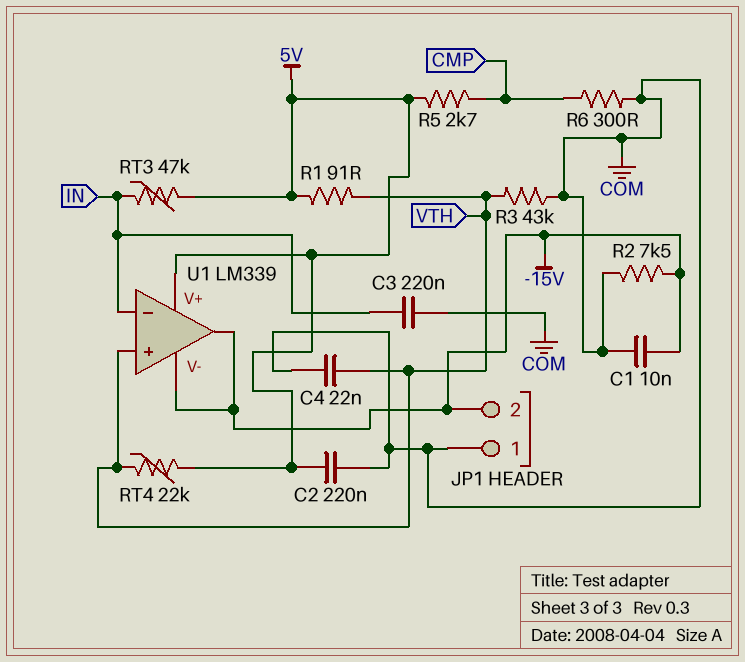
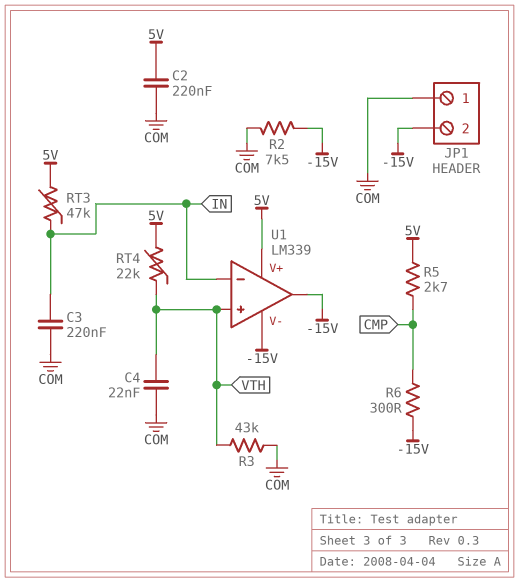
C1: 10nF (-15V, COM) -> none
R1: 91 (5V, VTH) -> none
R6: 300 (CMP, COM) -> 300 (-15V, CMP)

